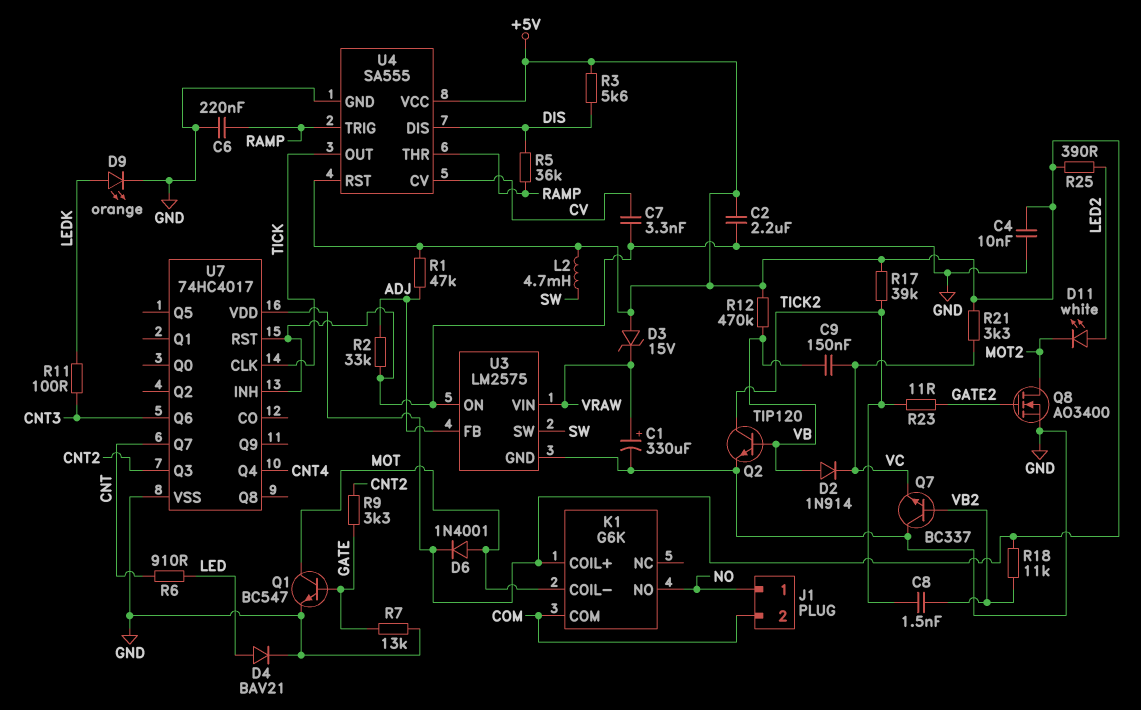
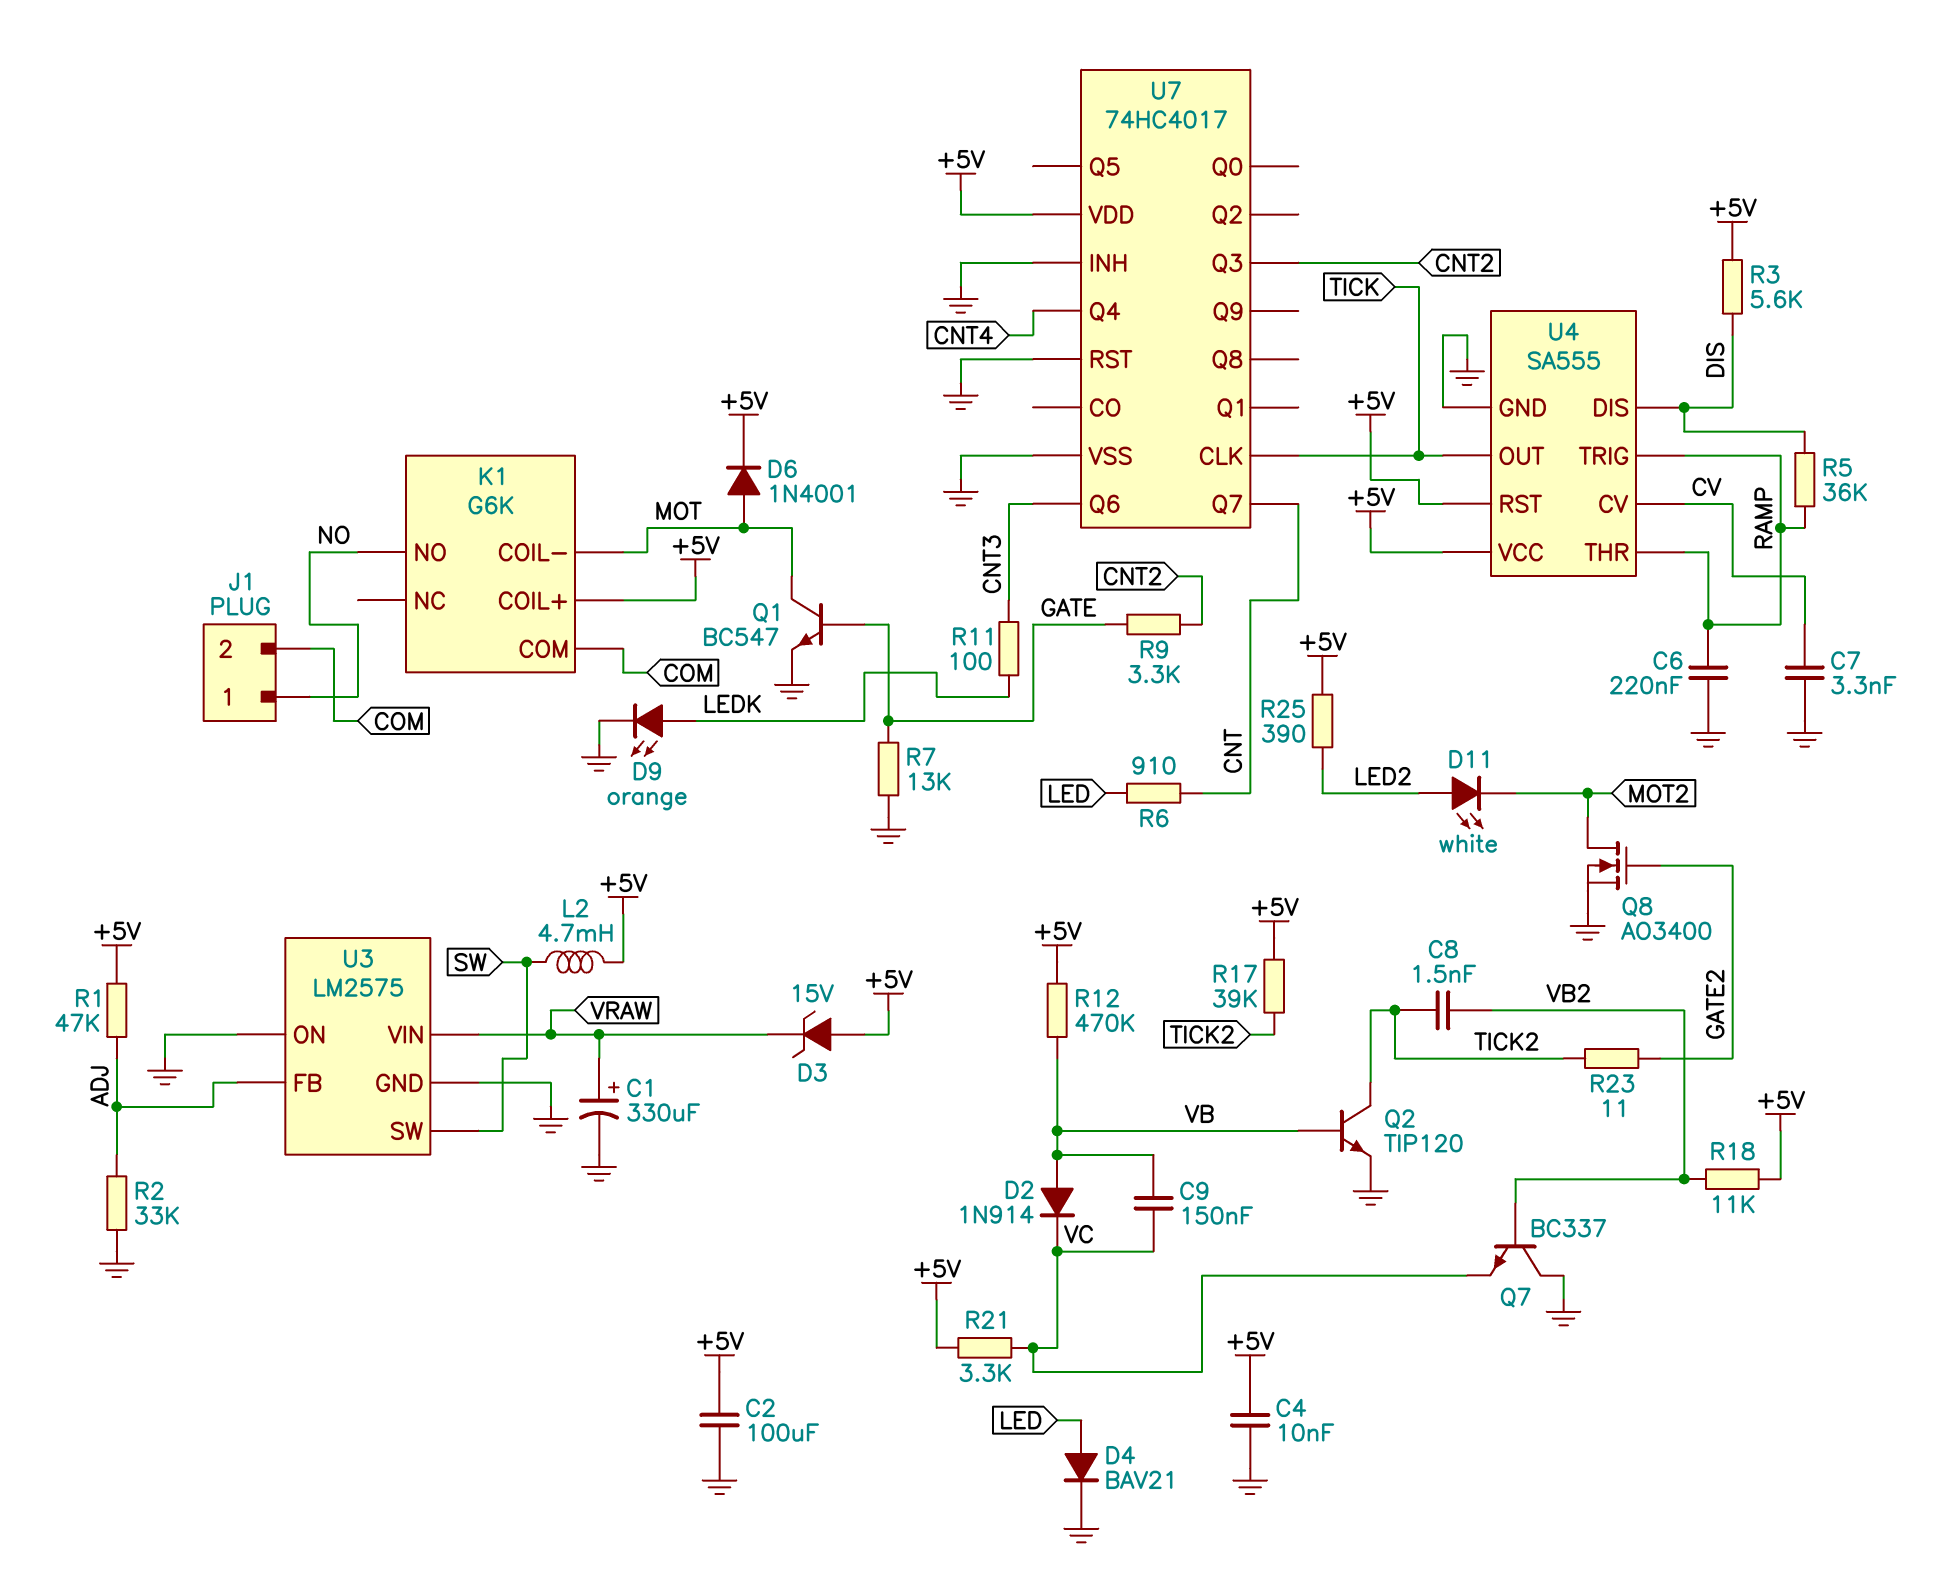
C2: 2.2uF (+5V, GND) -> 100uF (+5V, GND)

